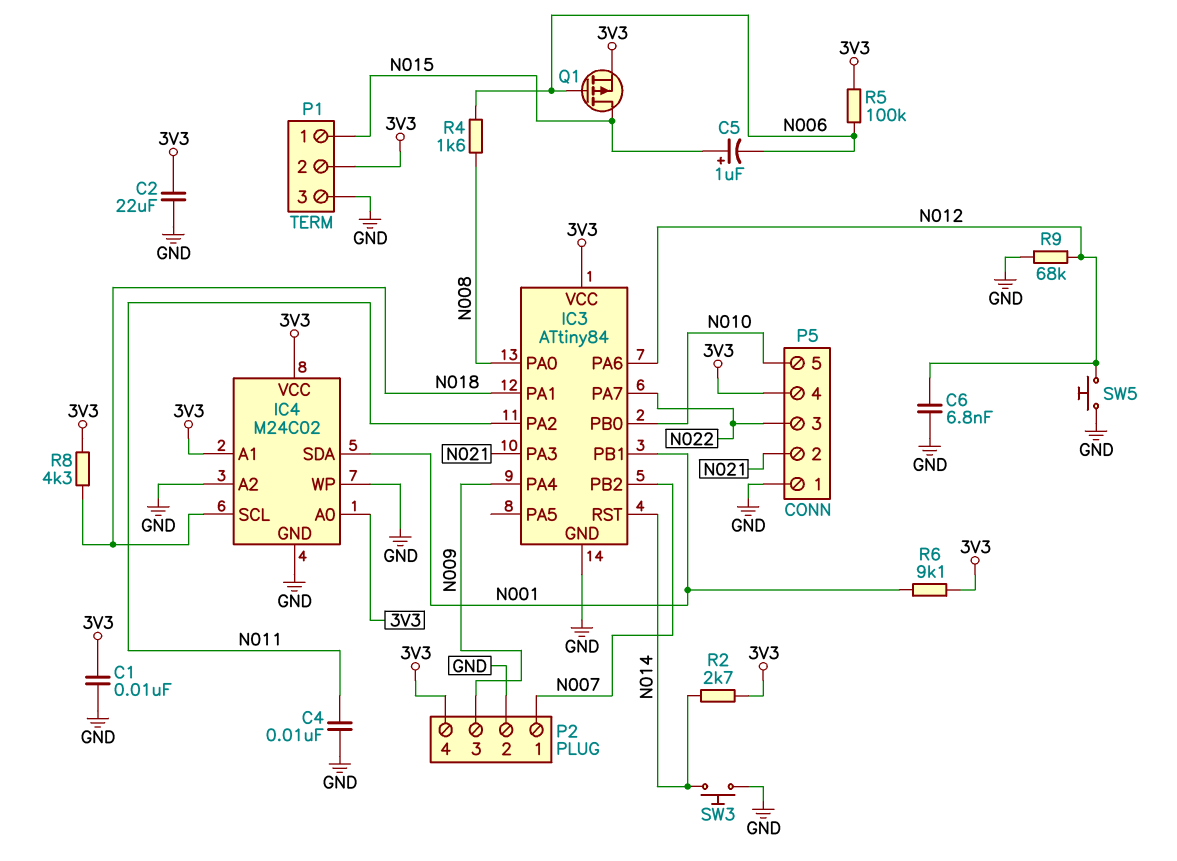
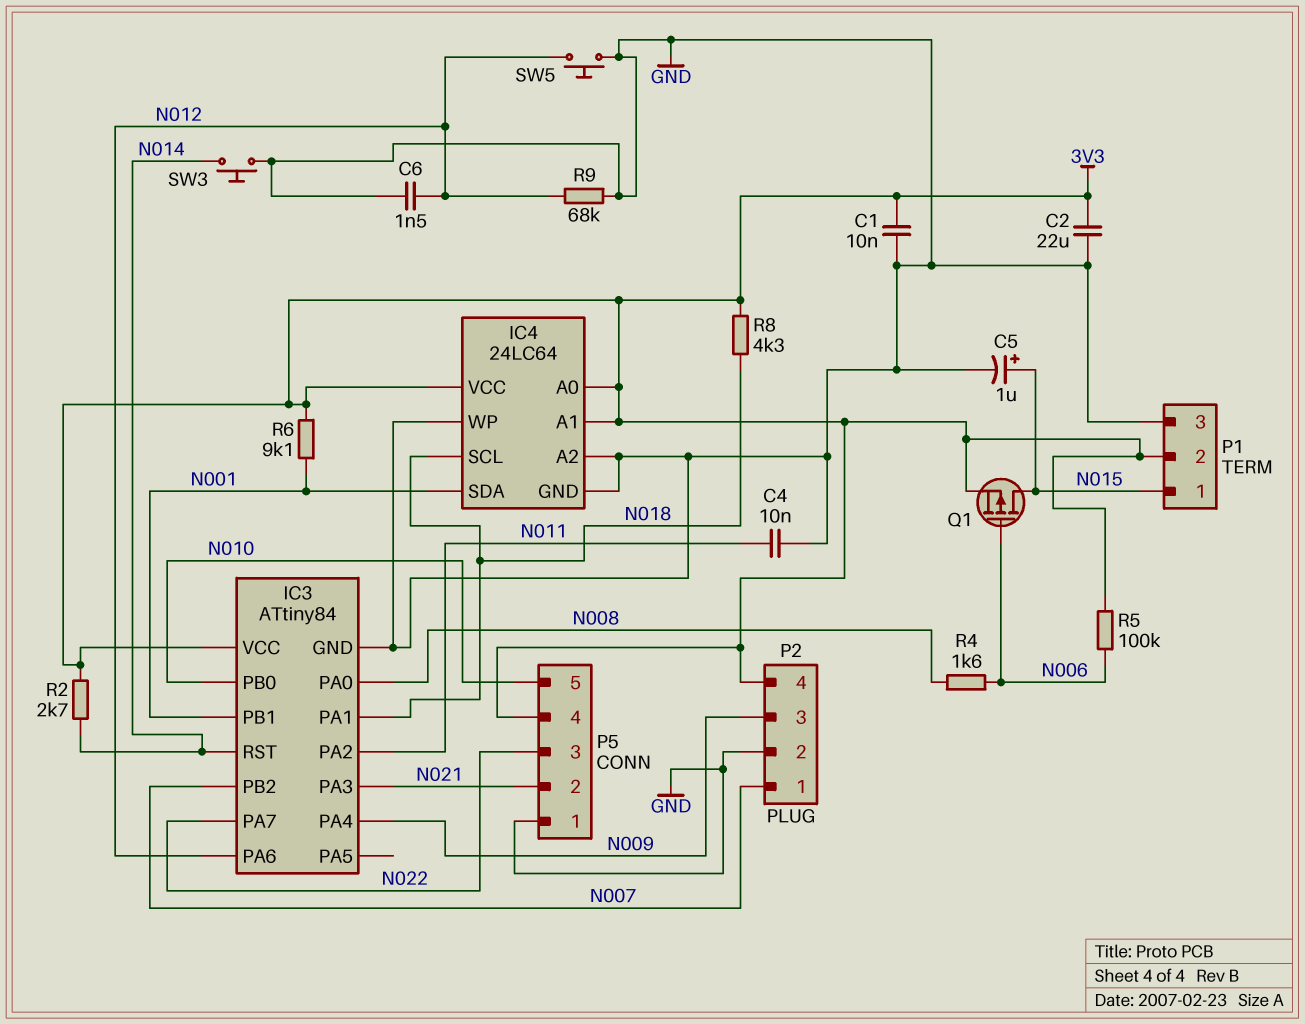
C5: 1uF (plus N015, minus N006) -> 1uF (plus N015, minus GND)
C6: 6.8nF (GND, N012) -> 1.5nF (GND, N012)
IC4: M24C02 -> 24LC64

